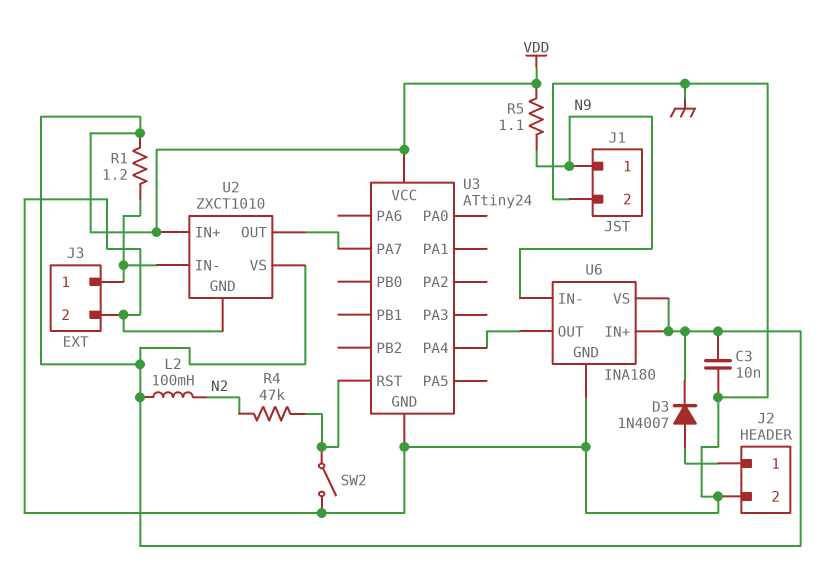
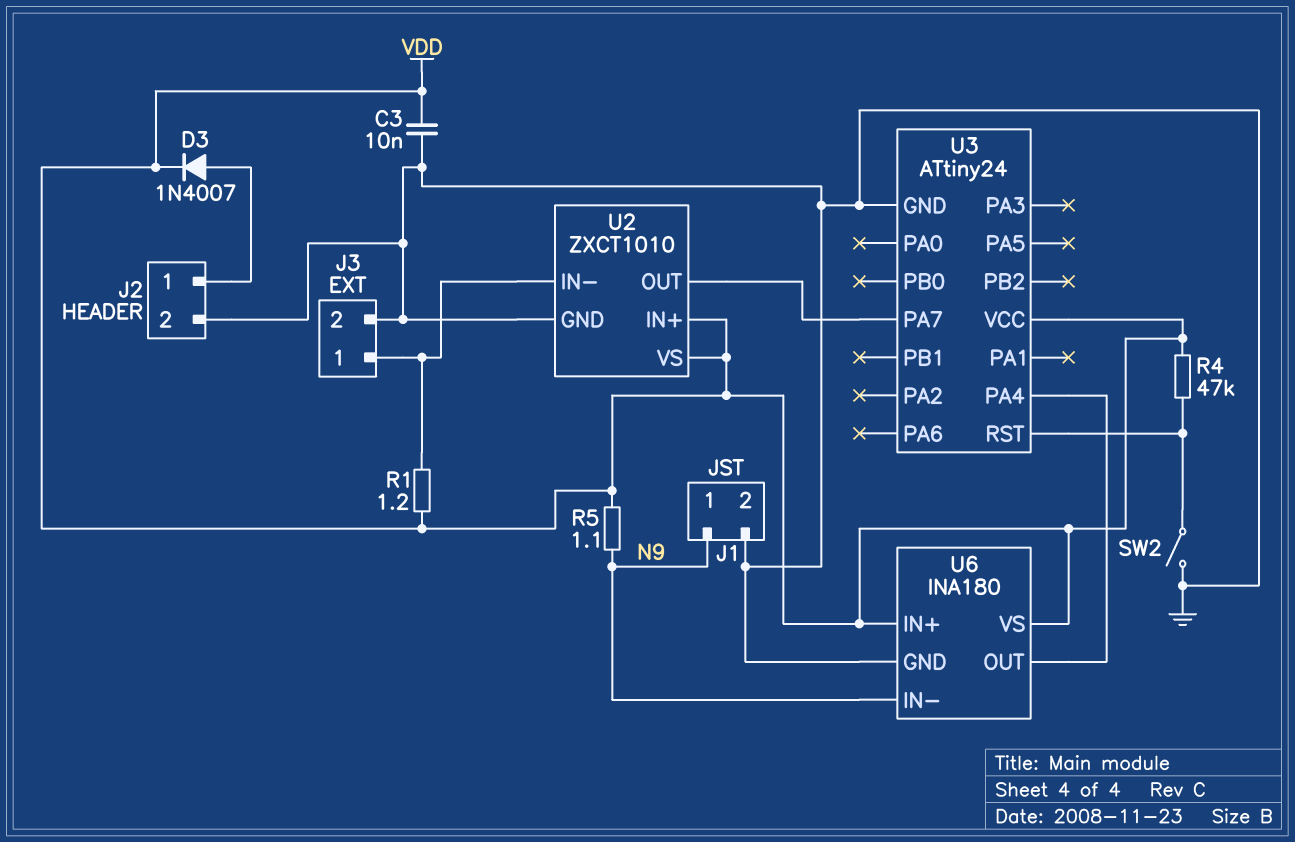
L2: 100mH (N2, VDD) -> none
R4: 47k (N2, U3/RST) -> 47k (U3/RST, VDD)

